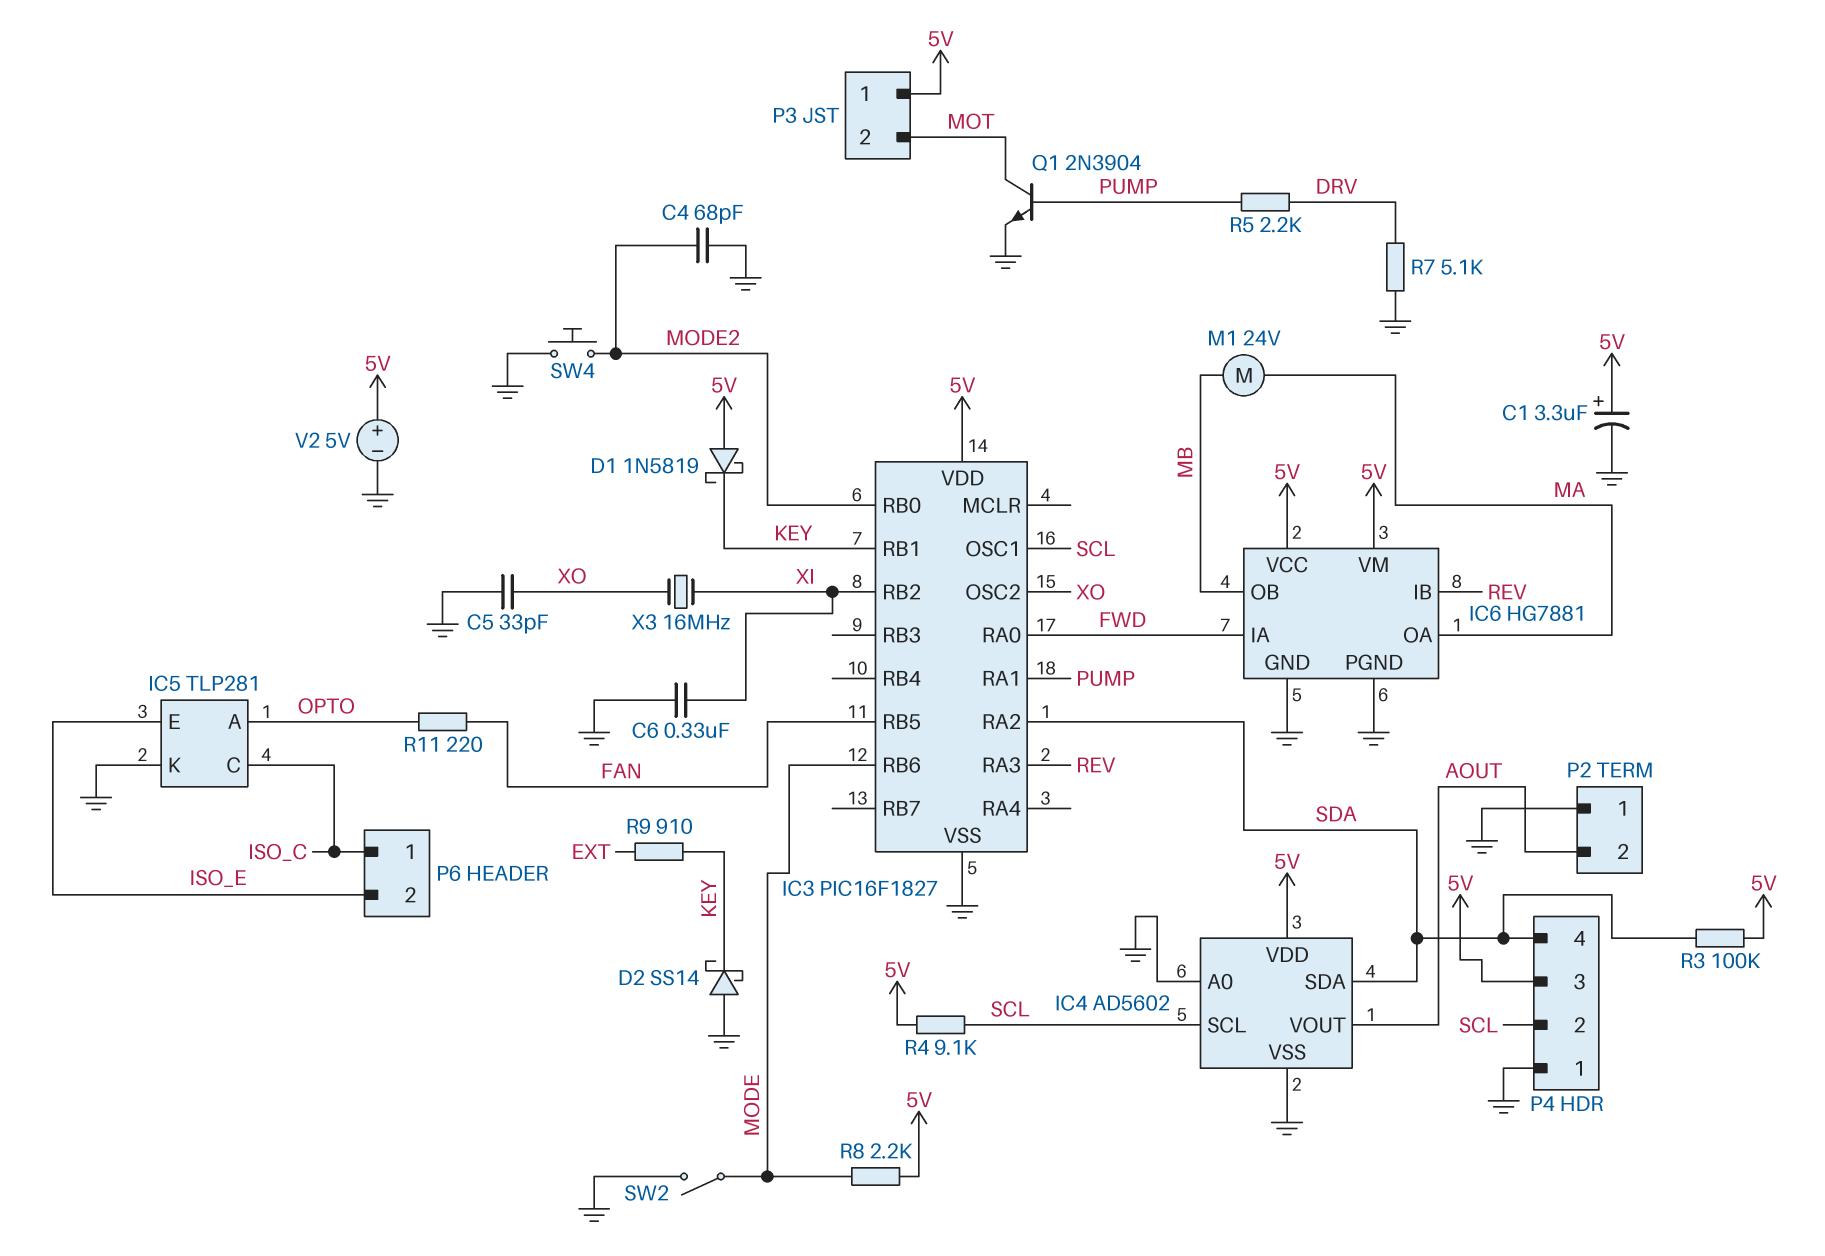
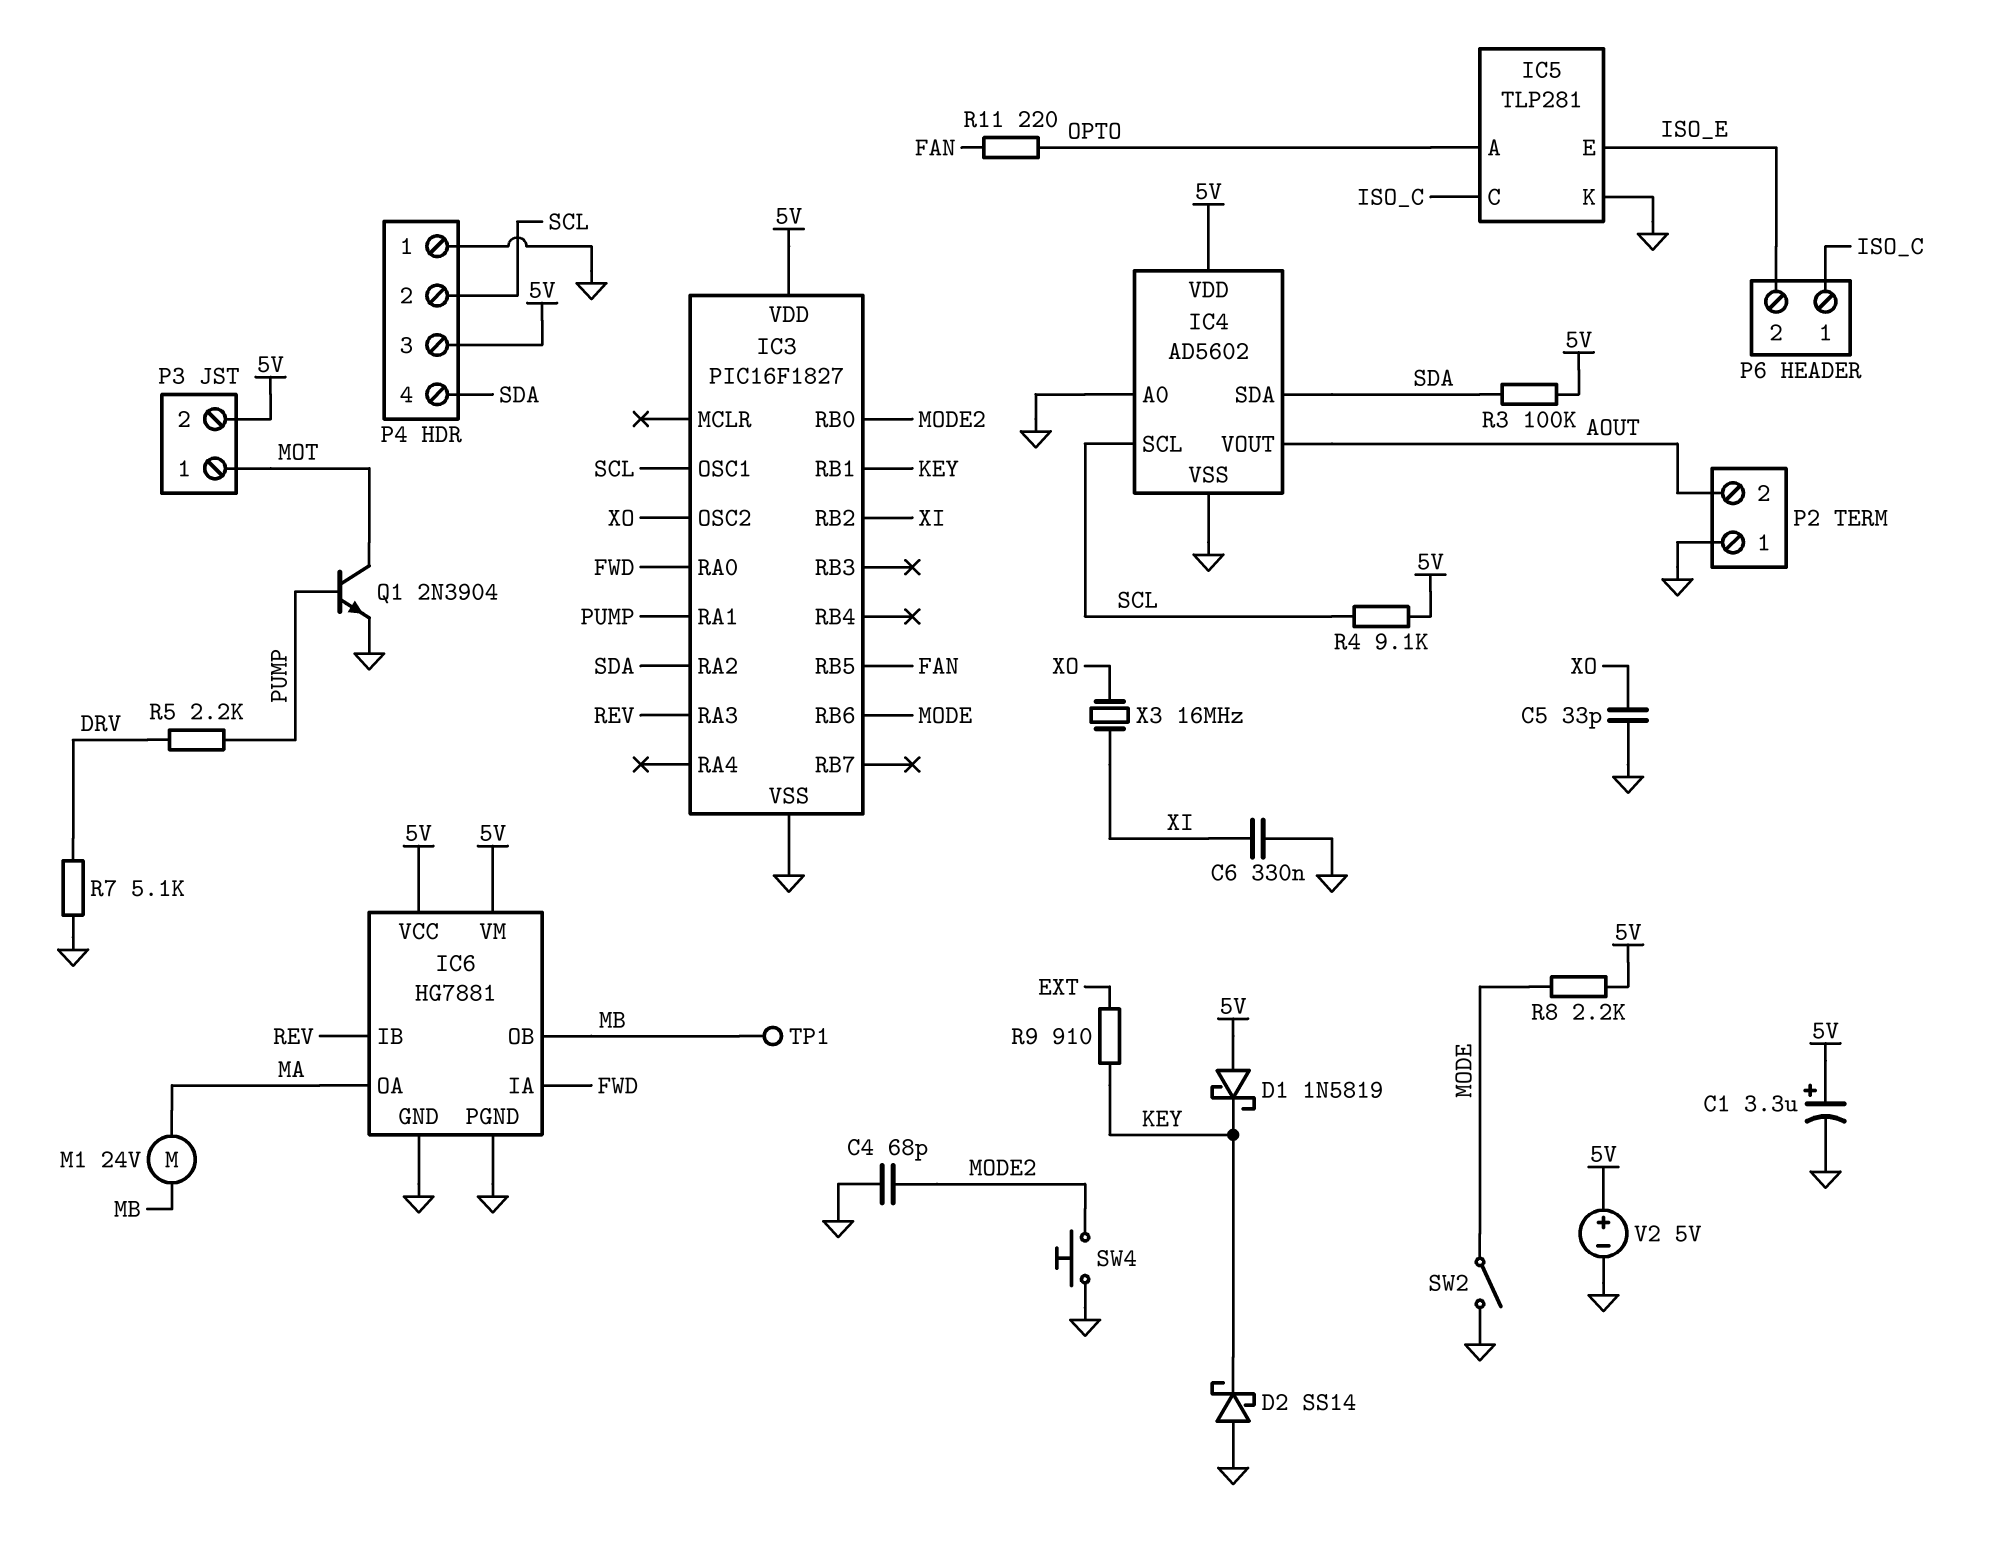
P3 pin 1: 5V -> MOT
P3 pin 2: MOT -> 5V
TP1: none -> test point (MB)

